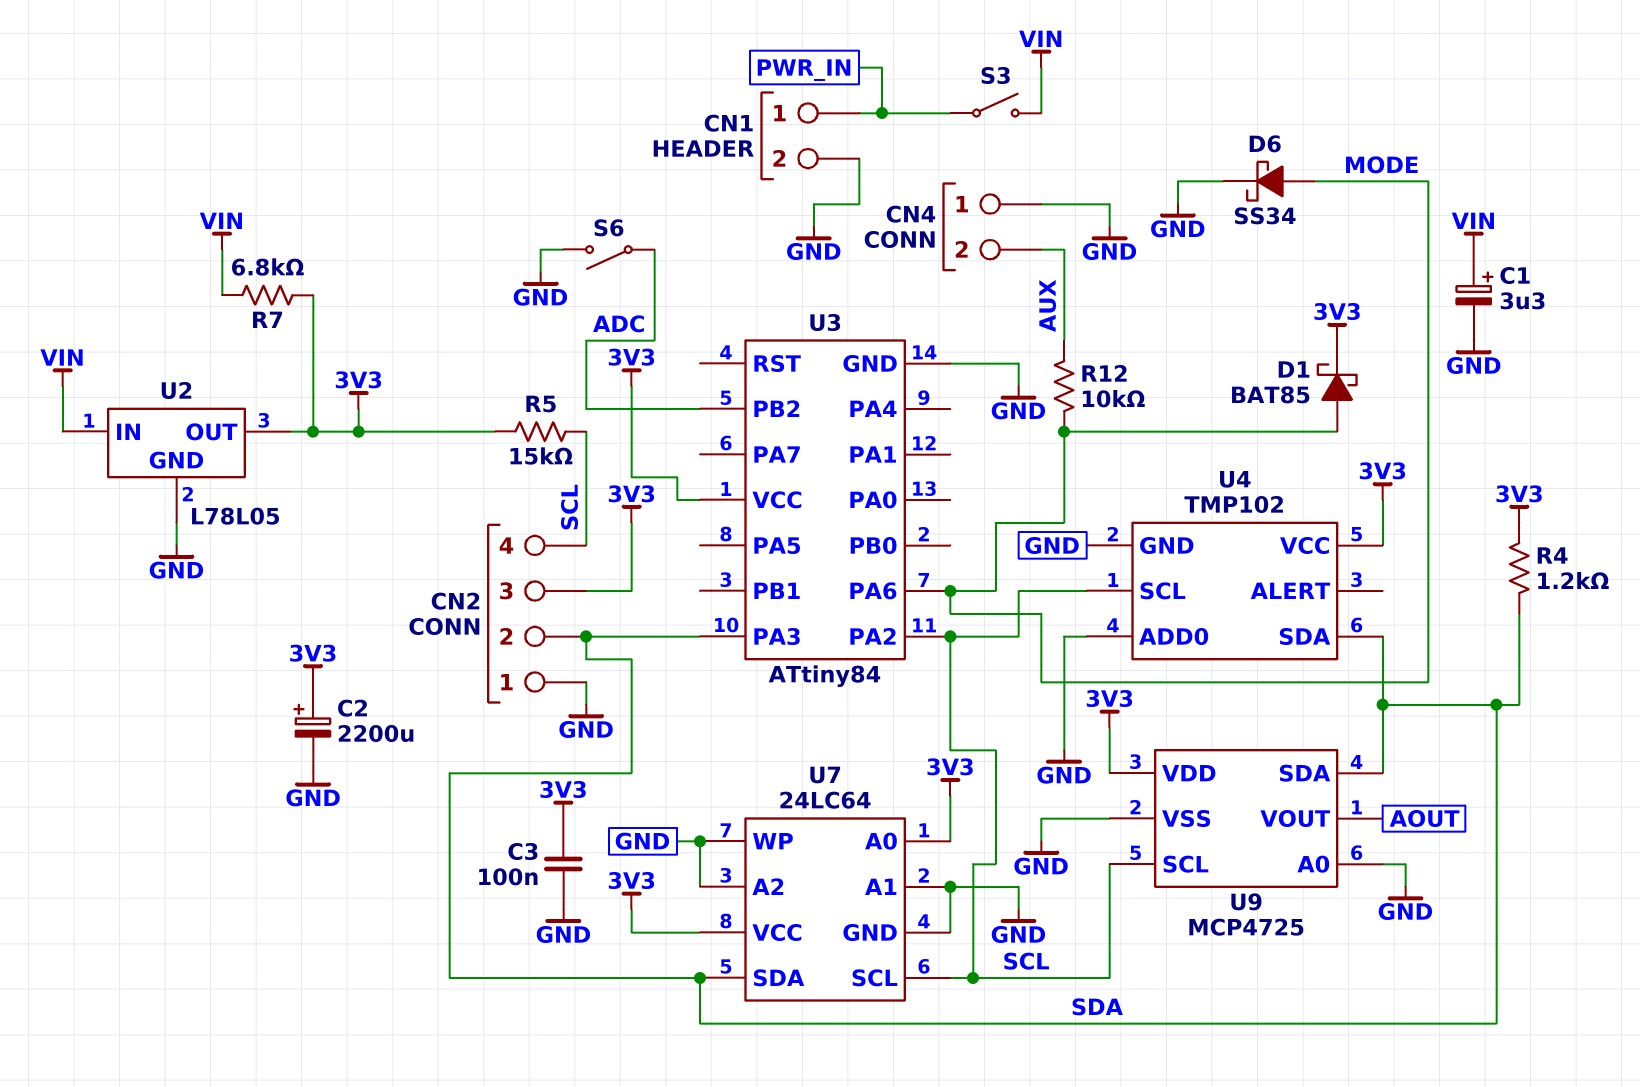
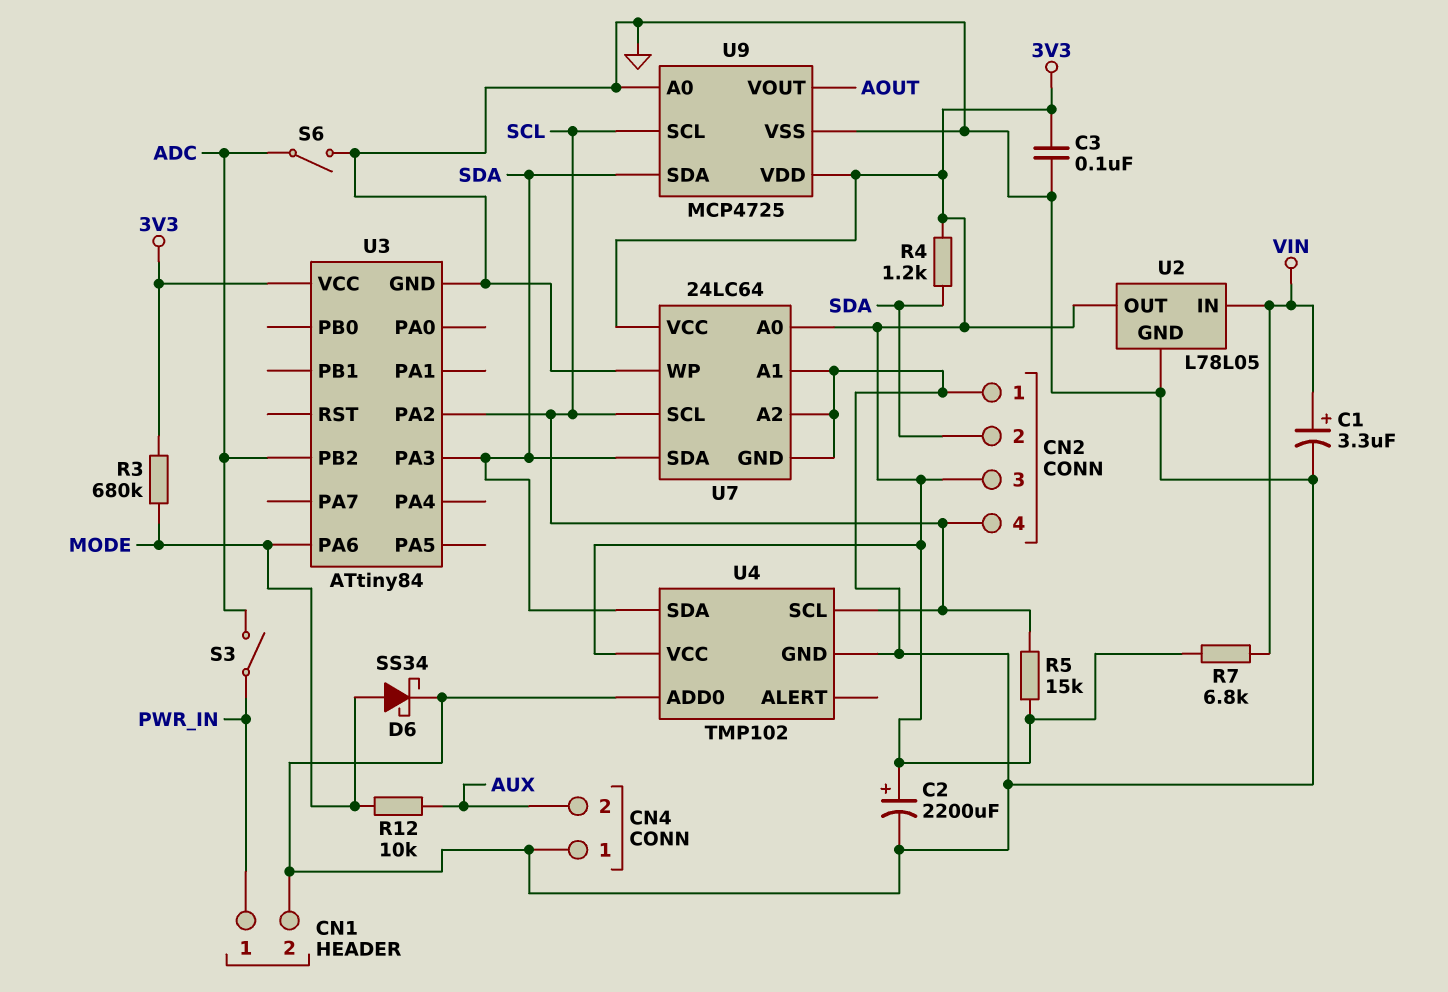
D1: schottky BAT85 (A MODE, K 3V3) -> none
R3: none -> 680k (3V3, MODE)
S3: switch (PWR_IN, VIN) -> switch (ADC, PWR_IN)

